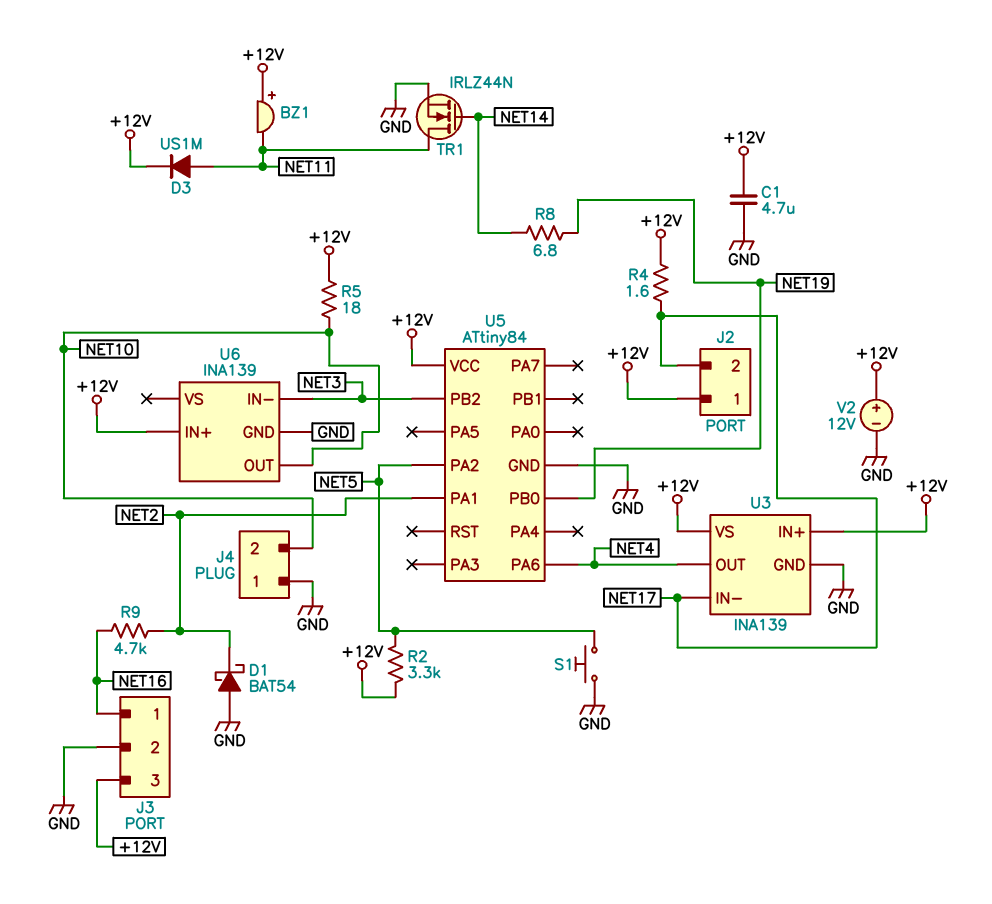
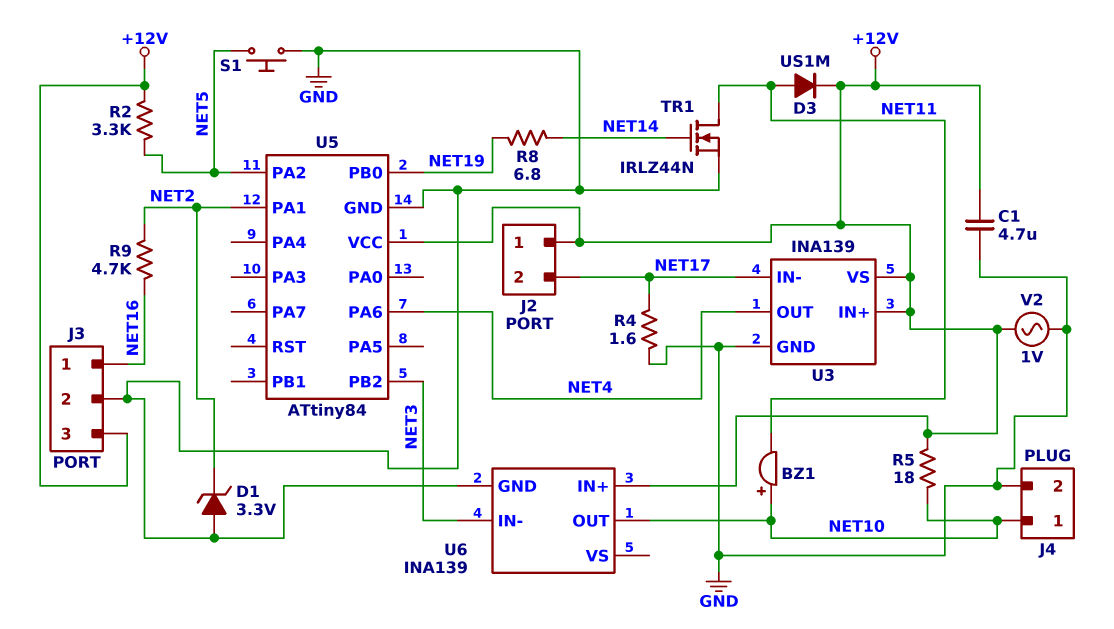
BZ1: buzzer (plus +12V, minus NET11) -> buzzer (plus NET10, minus NET11)
D1: schottky BAT54 (A GND, K NET2) -> zener 3.3V (A GND, K NET2)
J4 pin 1: GND -> NET10
J4 pin 2: NET10 -> GND
R4: 1.6 (+12V, NET17) -> 1.6 (GND, NET17)
V2: 12V (plus +12V, minus GND) -> AC 1V (+12V, GND)

